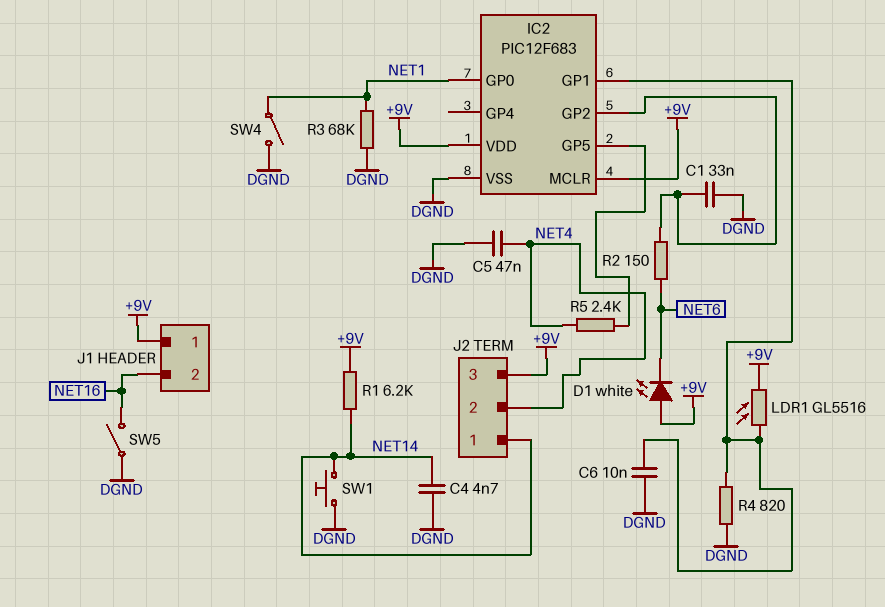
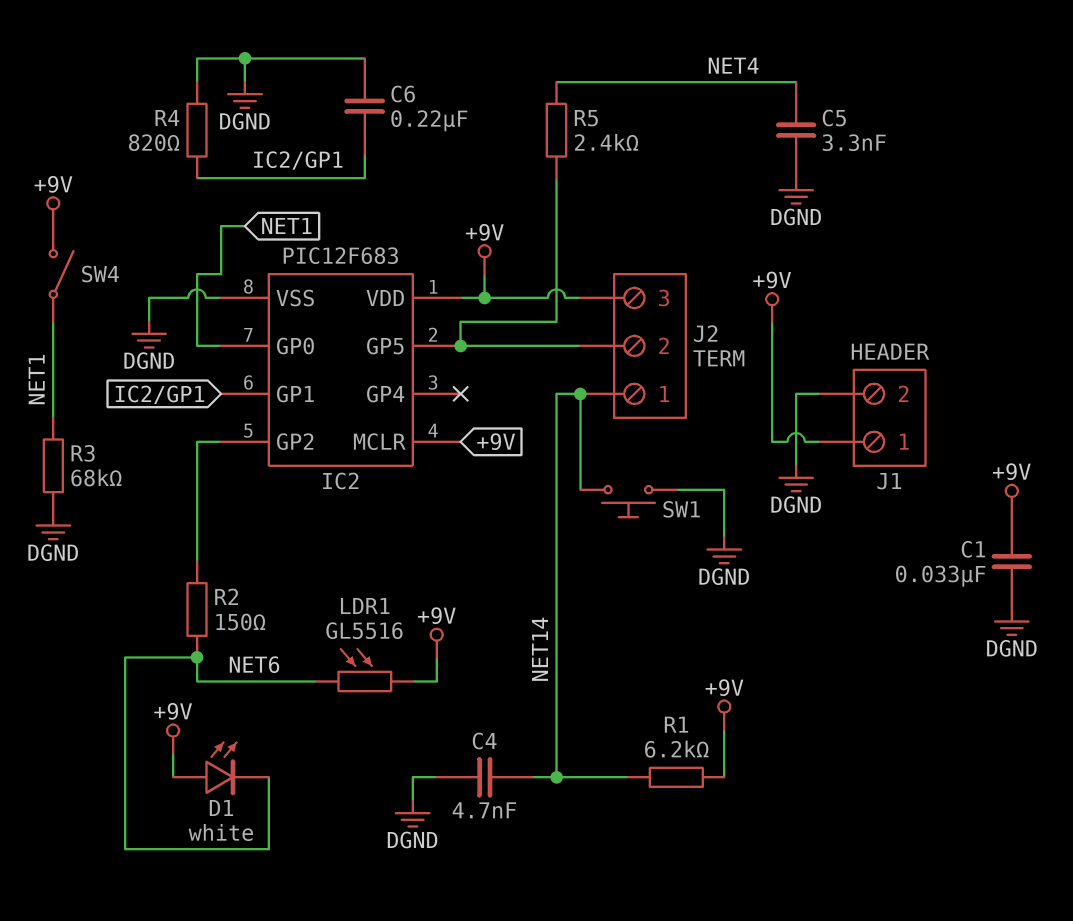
C1: 33nF (DGND, IC2/GP2) -> 33nF (+9V, DGND)
C5: 47nF (DGND, NET4) -> 3.3nF (DGND, NET4)
C6: 10nF (DGND, IC2/GP1) -> 220nF (DGND, IC2/GP1)
J1 pin 2: NET16 -> DGND
J2 pin 2: NET4 -> IC2/GP5
LDR1: GL5516 (+9V, IC2/GP1) -> GL5516 (+9V, NET6)
SW4: switch (DGND, NET1) -> switch (+9V, NET1)
SW5: switch (DGND, NET16) -> none

